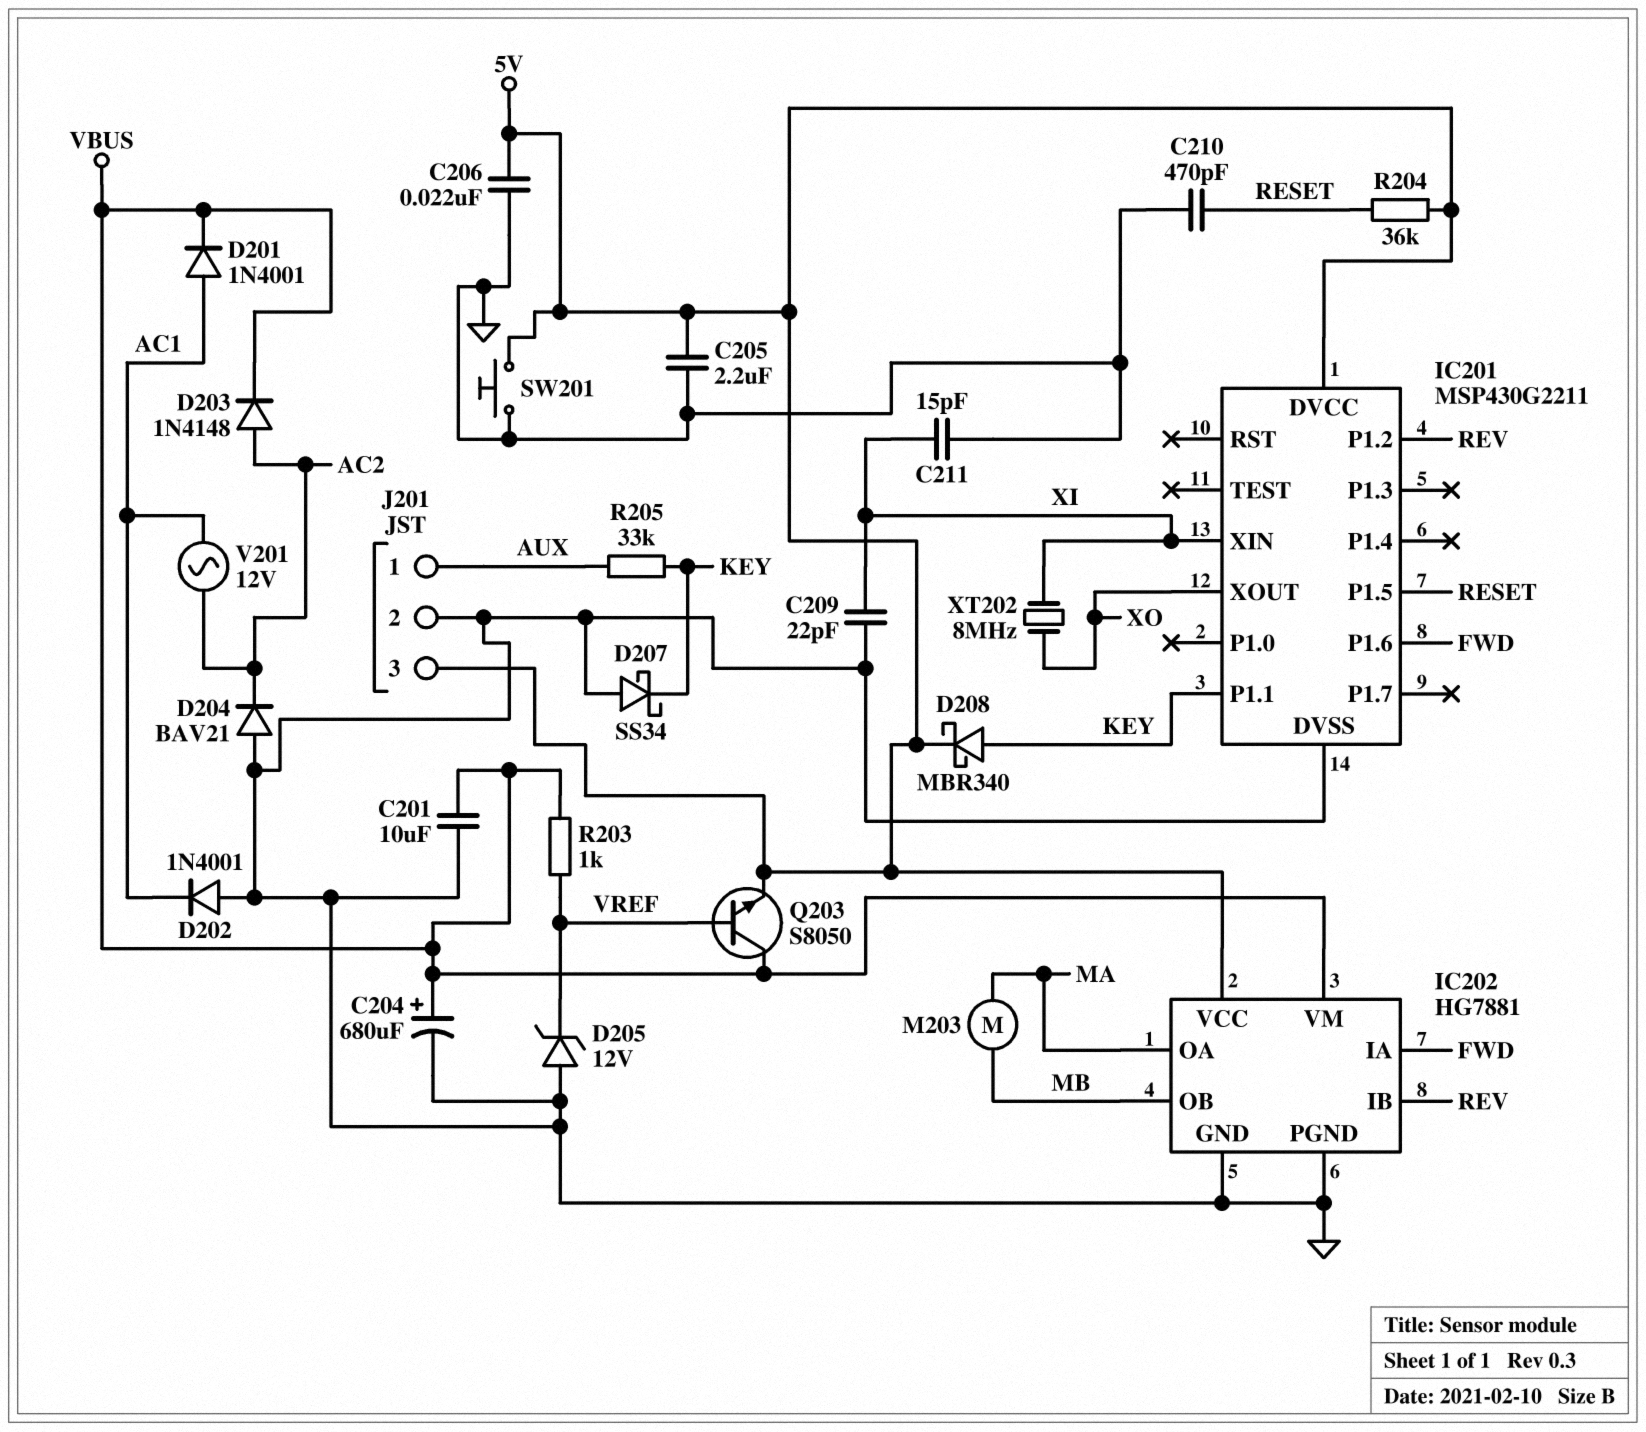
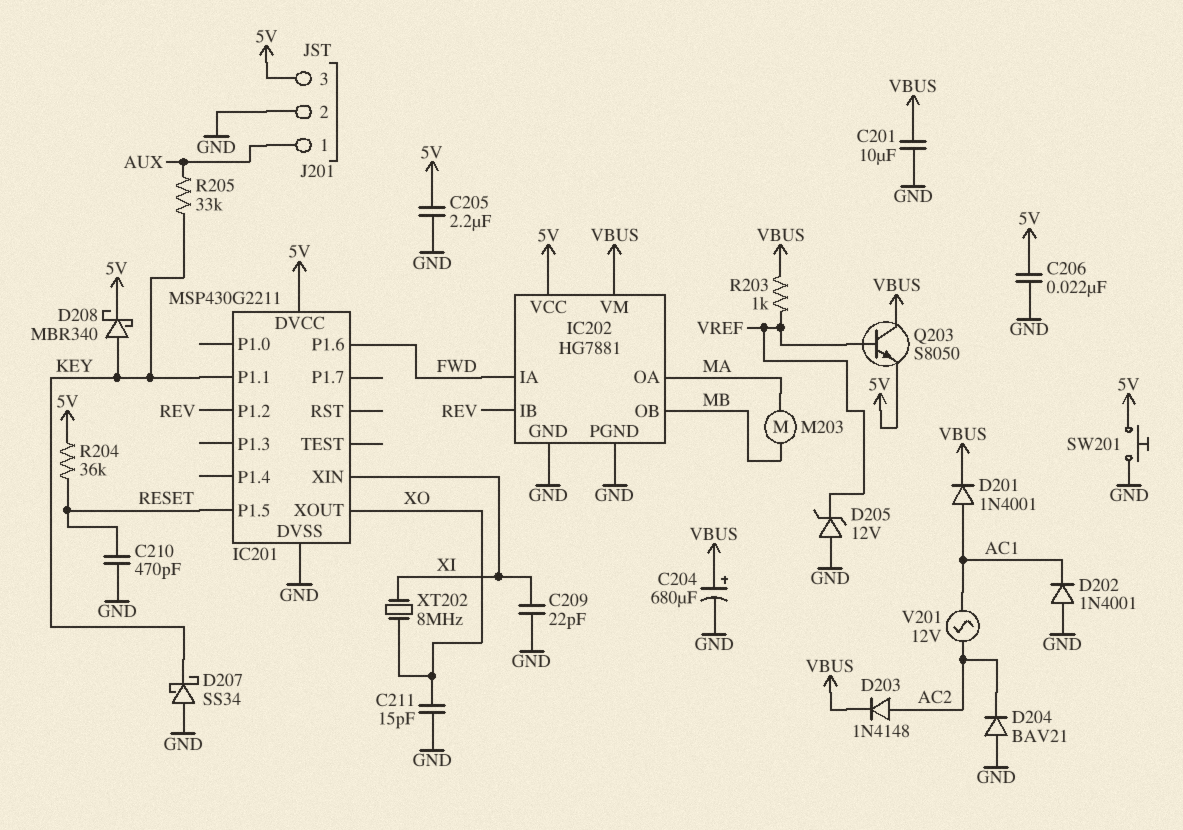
C211: 15pF (GND, XI) -> 15pF (GND, XO)

